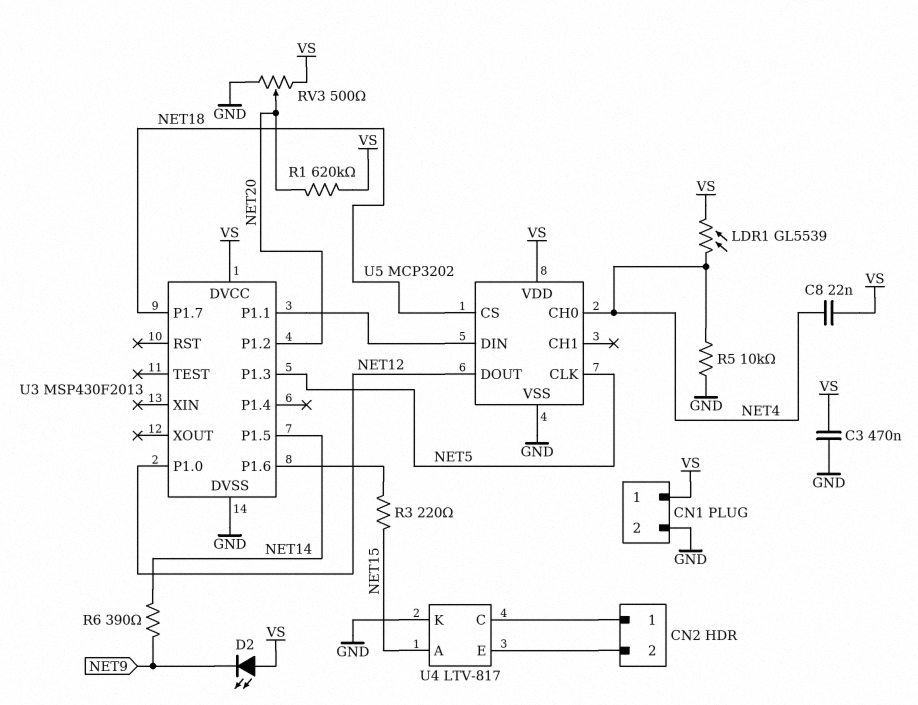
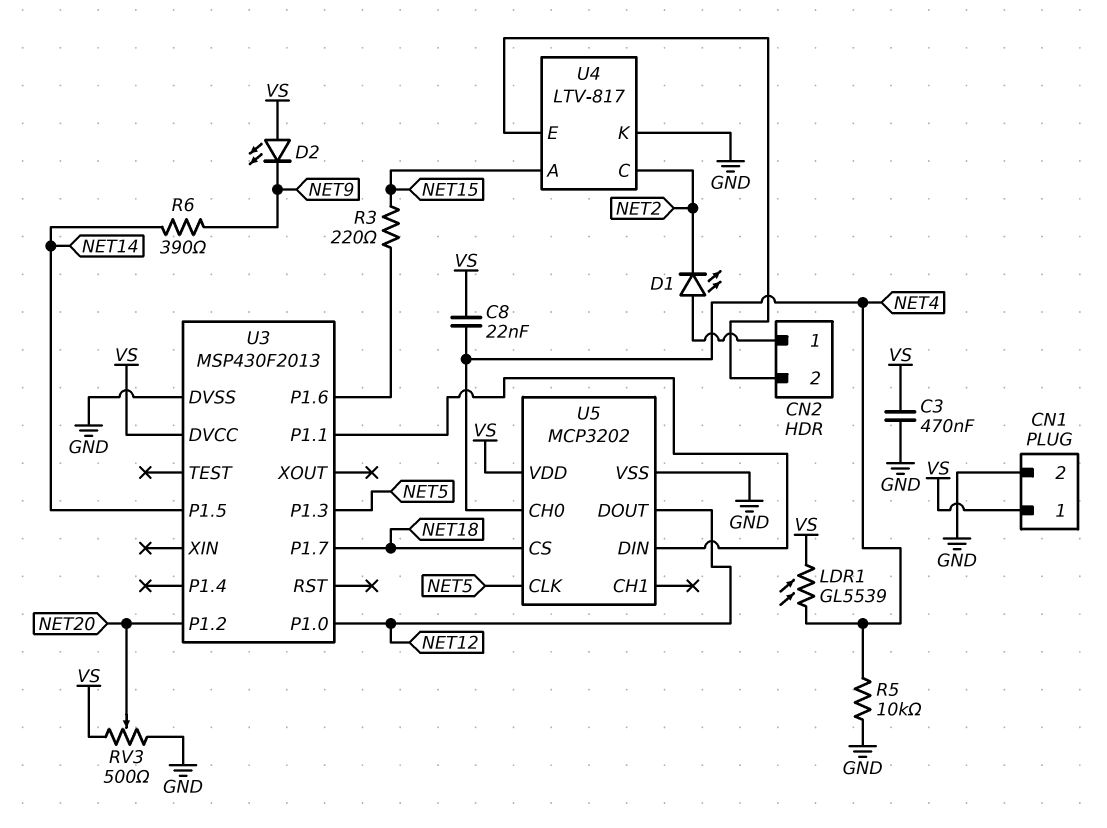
D1: none -> LED (A CN2/1, K NET2)
R1: 620k (NET20, VS) -> none
U4 pin C: CN2/1 -> NET2

